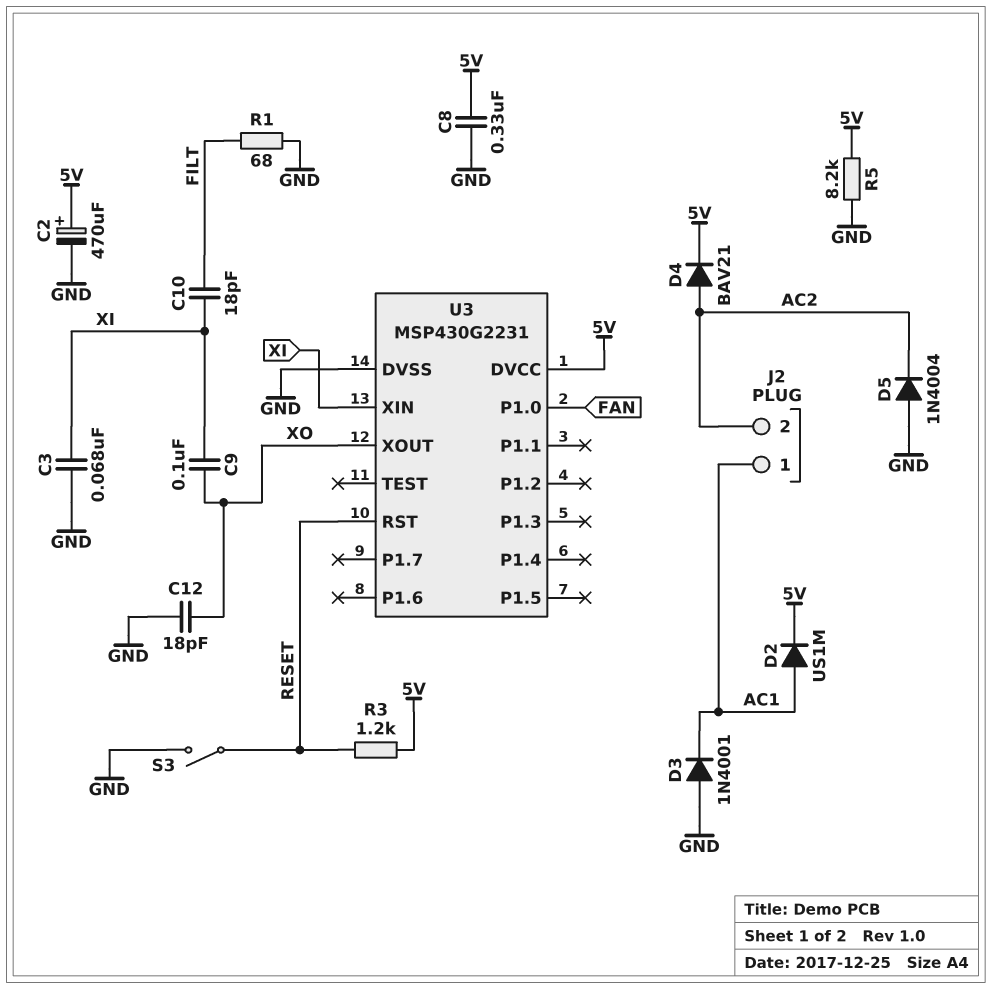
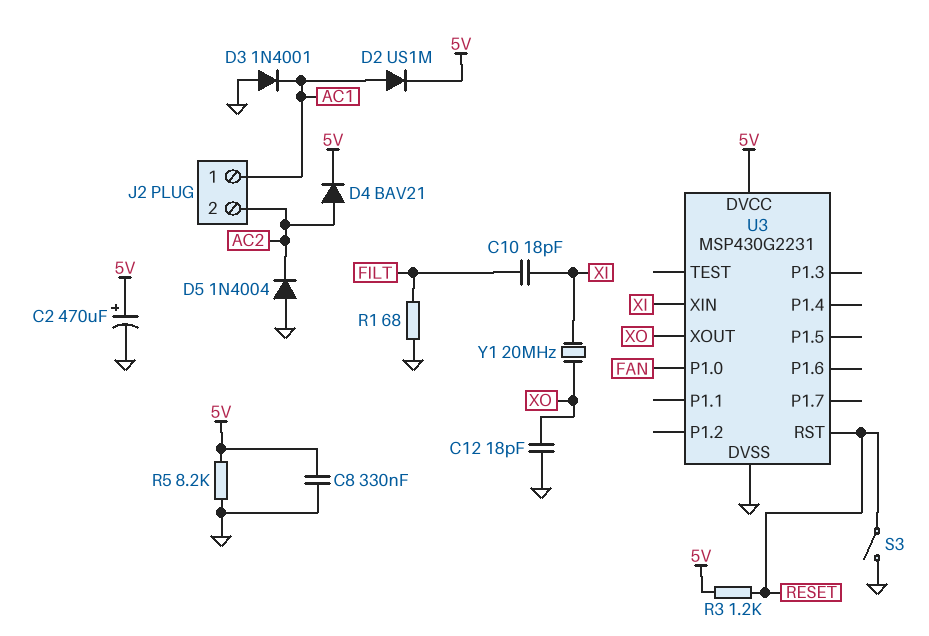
C3: 68nF (GND, XI) -> none
C9: 100nF (XI, XO) -> none
Y1: none -> 20MHz (XI, XO)

